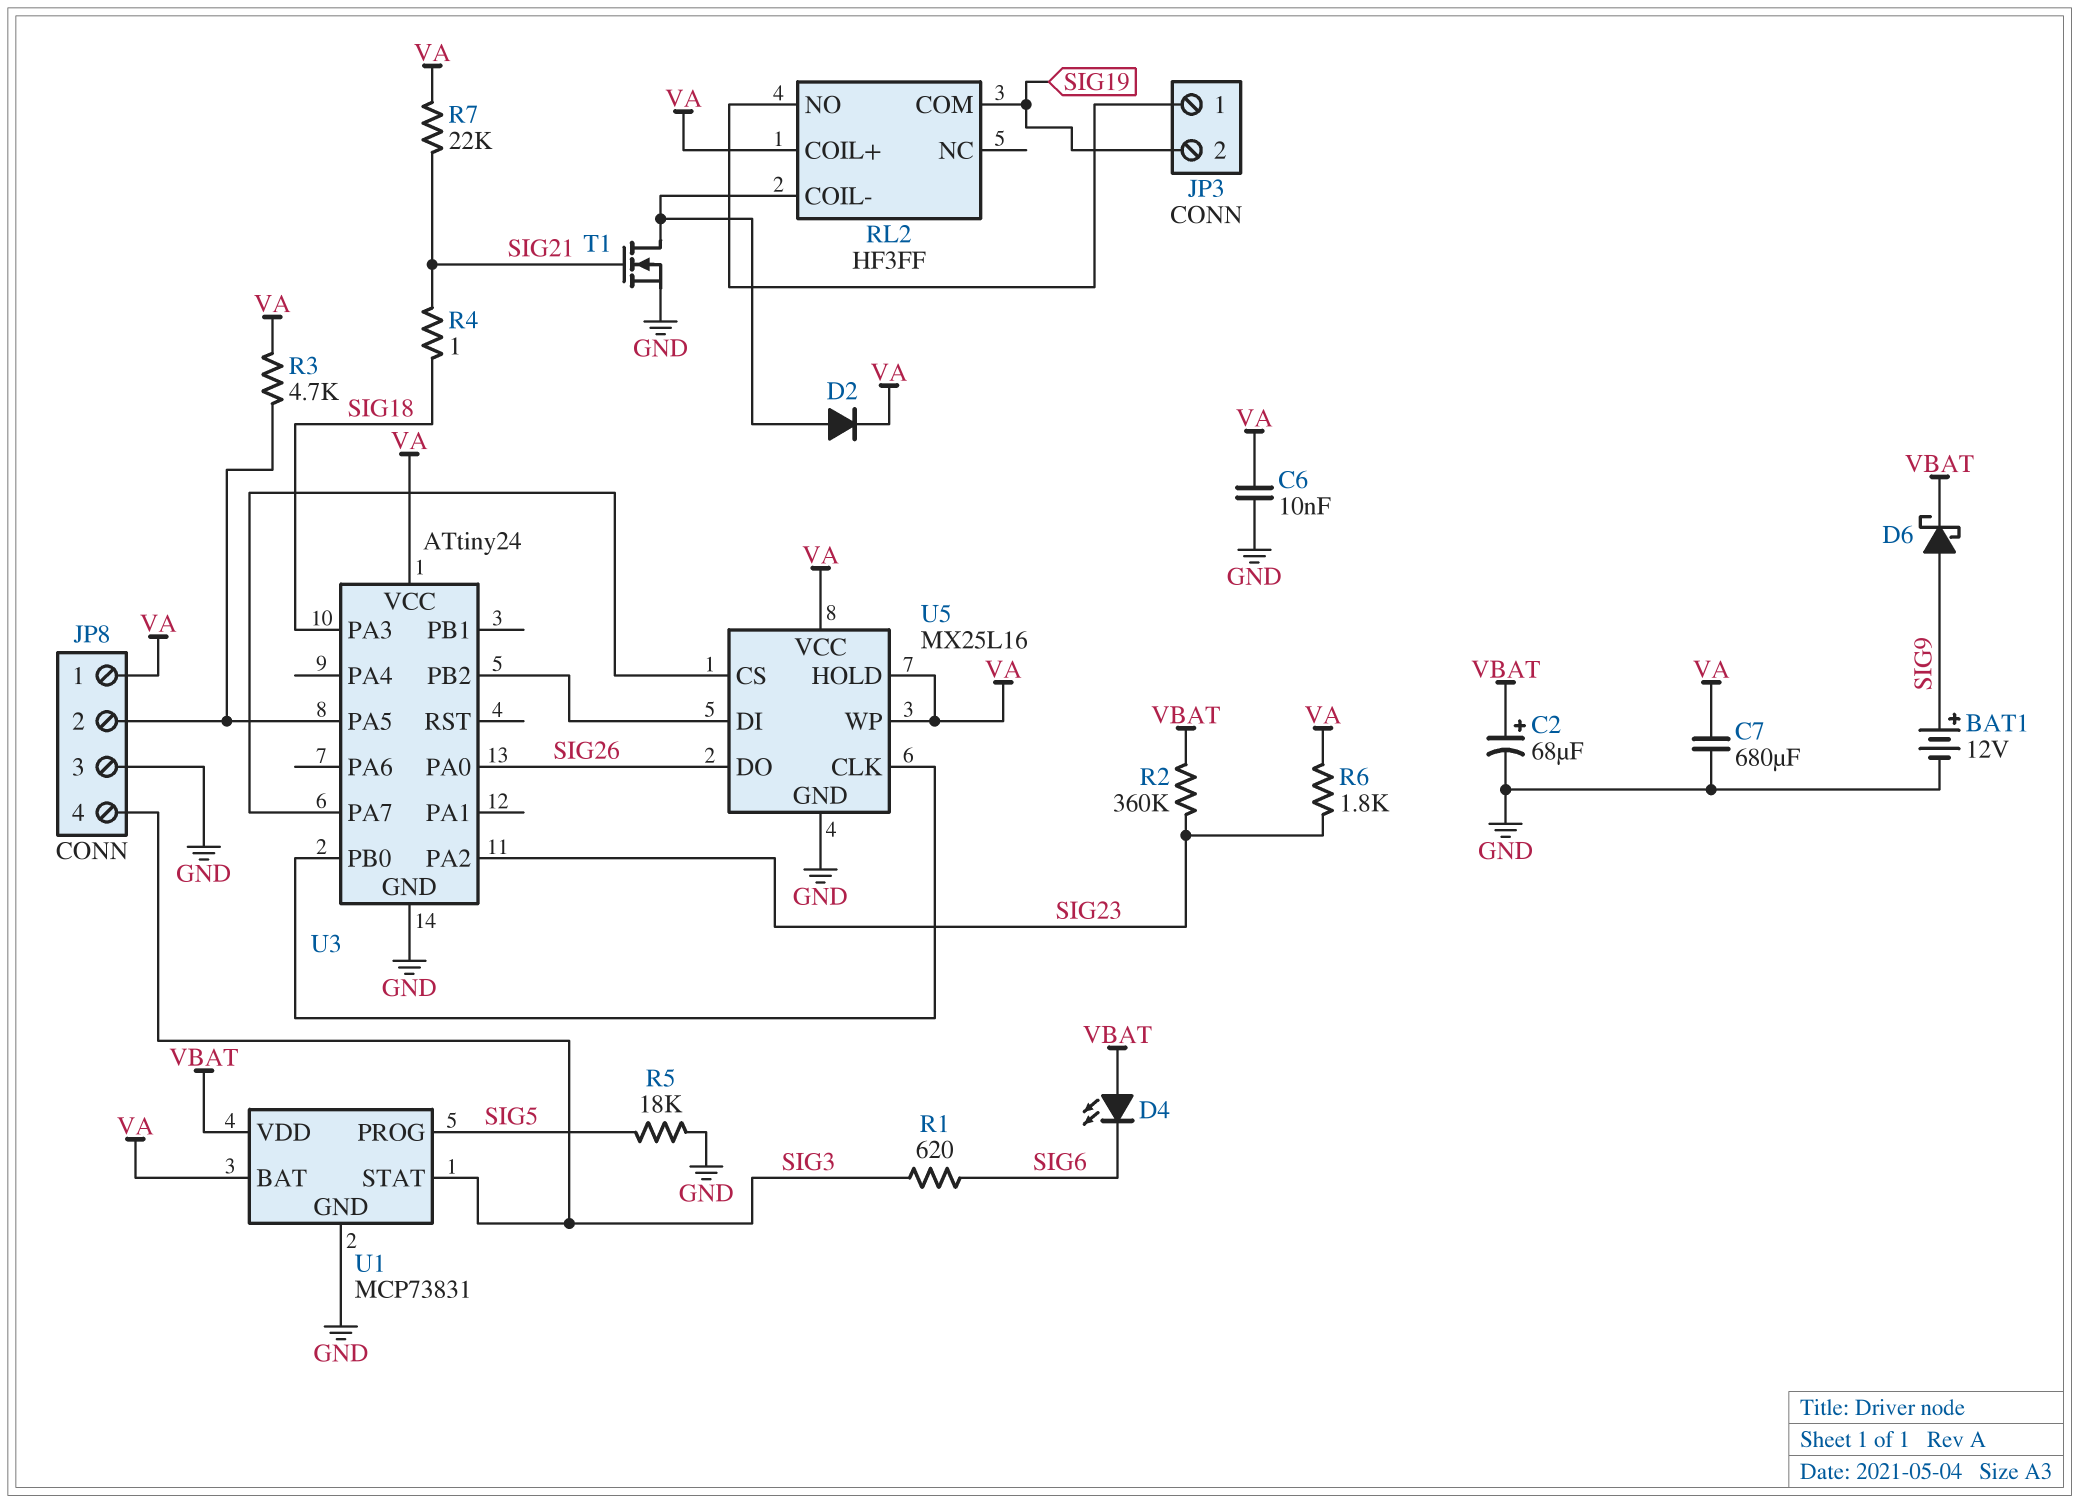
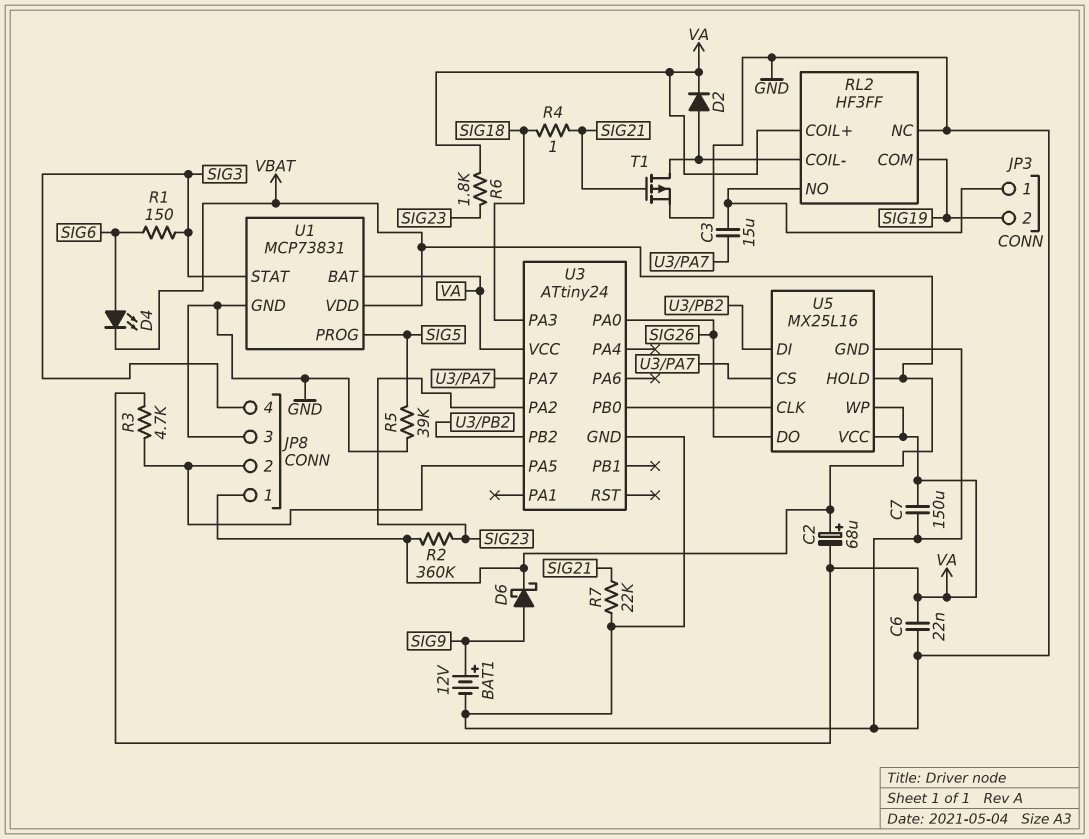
C2: 68uF (plus VBAT, minus GND) -> 68uF (plus VBAT, minus VA)
C3: none -> 15uF (JP3/1, U3/PA7)
C6: 10nF (GND, VA) -> 22nF (GND, VA)
C7: 680uF (GND, VA) -> 150uF (GND, VA)
D4: LED (A VBAT, K SIG6) -> LED (A SIG6, K VBAT)
JP8 pin 1: VA -> VBAT
R1: 620 (SIG3, SIG6) -> 150 (SIG3, SIG6)
R5: 18k (GND, SIG5) -> 39k (GND, SIG5)
R7: 22k (SIG21, VA) -> 22k (GND, SIG21)
RL2 pin NC: none -> GND
T1: NMOS (G SIG21, D RL2/COIL-, S GND) -> PMOS (G SIG21, D RL2/COIL-, S GND)
U5 pin HOLD: VA -> VBAT

